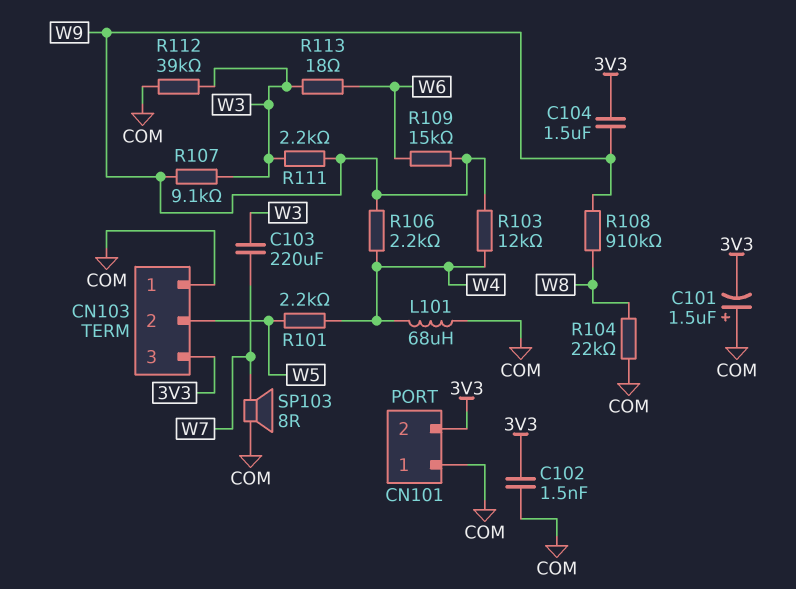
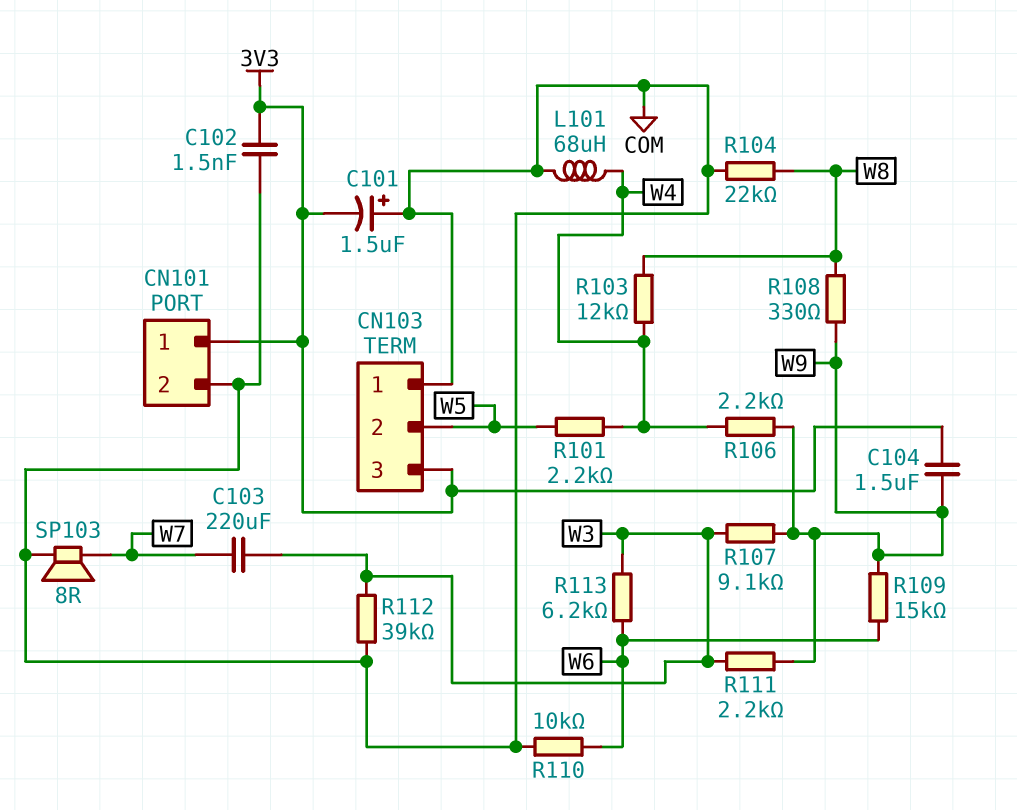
CN101 pin 1: COM -> 3V3
CN101 pin 2: 3V3 -> COM
R103: 12k (W4, W9) -> 12k (W4, W8)
R108: 910k (W8, W9) -> 330 (W8, W9)
R110: none -> 10k (COM, W6)
R113: 18 (W3, W6) -> 6.2k (W3, W6)

